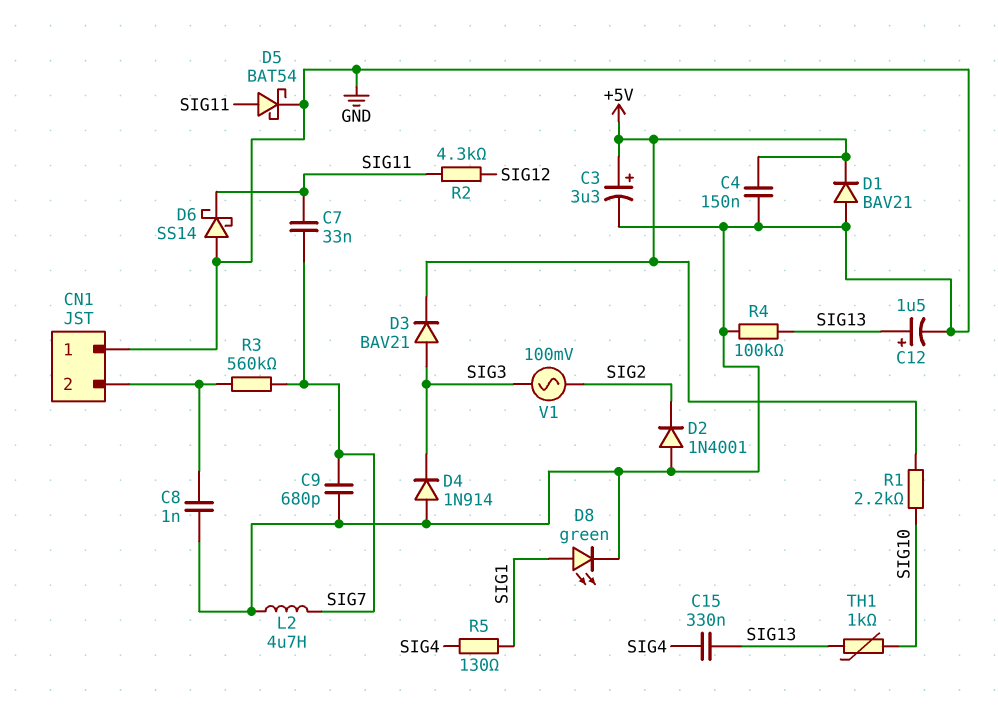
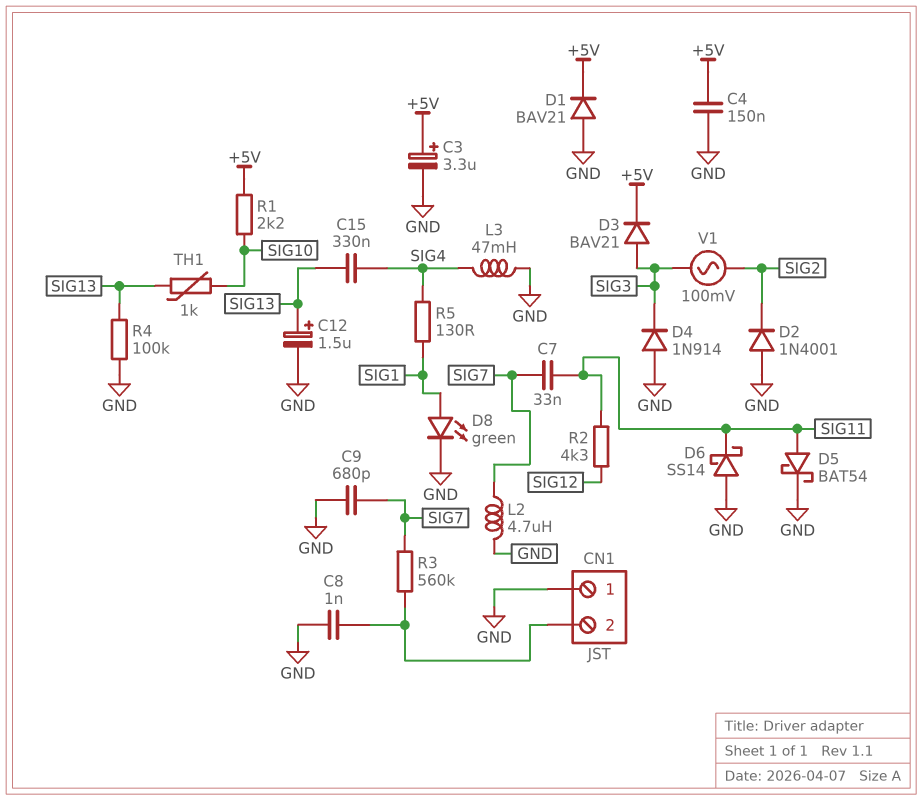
L3: none -> 47mH (GND, SIG4)

